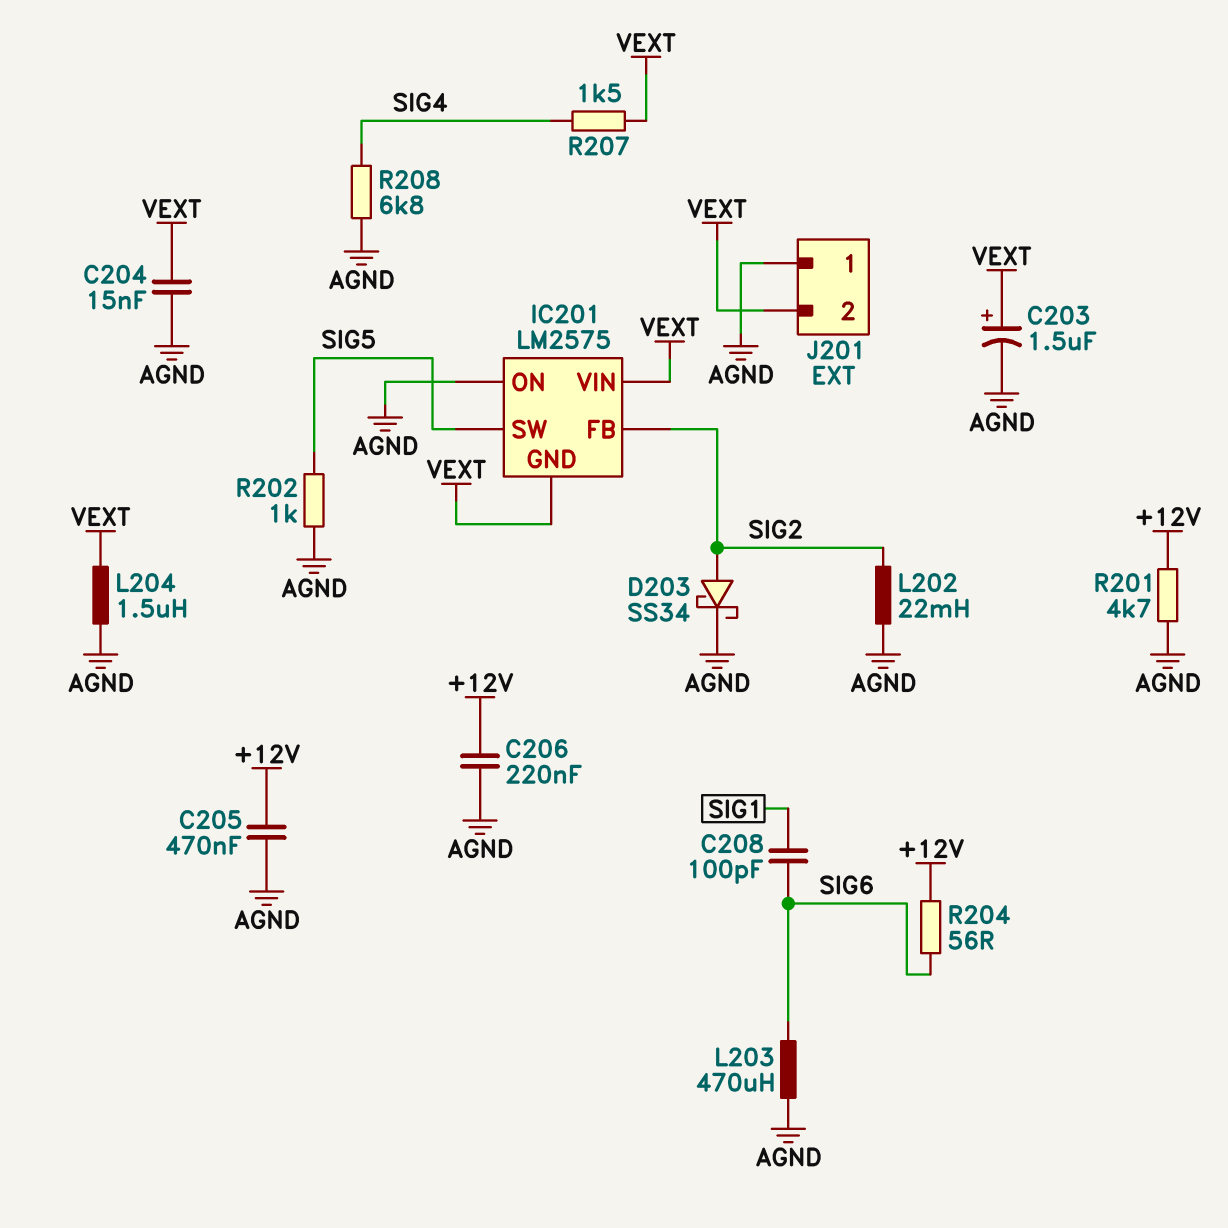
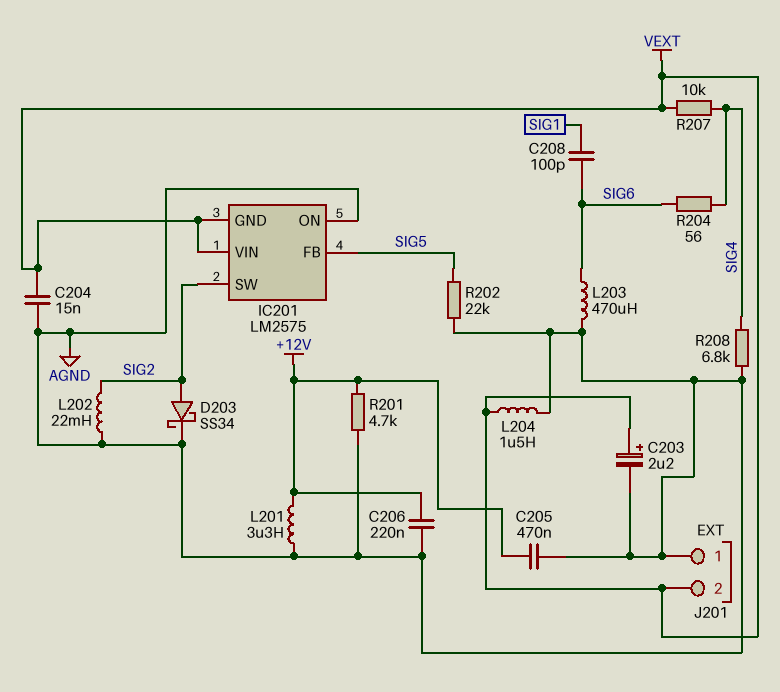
C203: 1.5uF (plus VEXT, minus AGND) -> 2.2uF (plus VEXT, minus AGND)
IC201 pin FB: SIG2 -> SIG5
IC201 pin SW: SIG5 -> SIG2
L201: none -> 3.3uH (+12V, AGND)
R202: 1k (AGND, SIG5) -> 22k (AGND, SIG5)
R204: 56 (+12V, SIG6) -> 56 (SIG4, SIG6)
R207: 1.5k (SIG4, VEXT) -> 10k (SIG4, VEXT)

